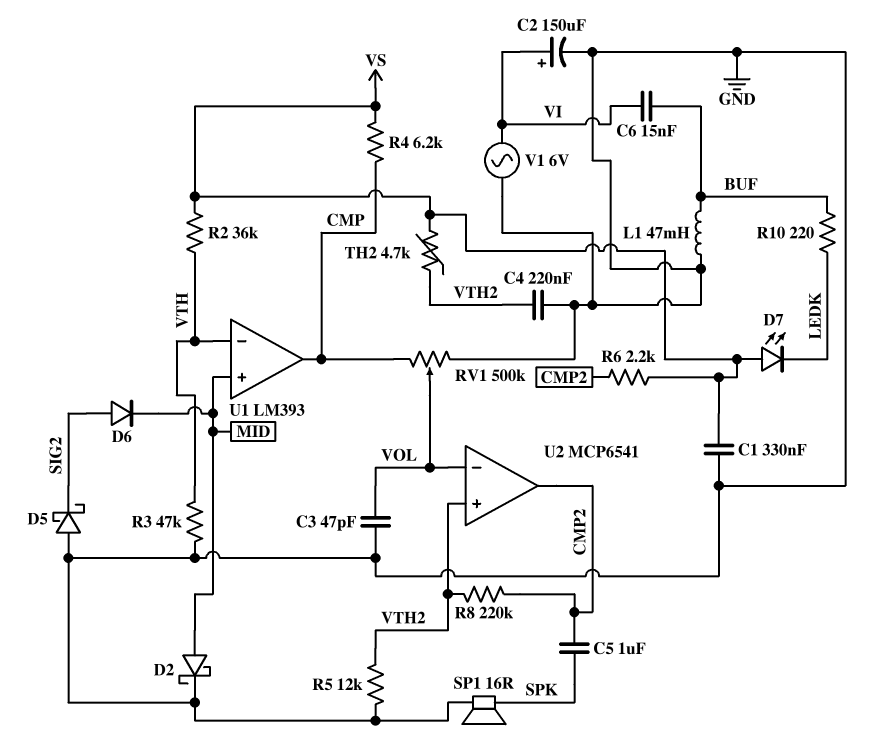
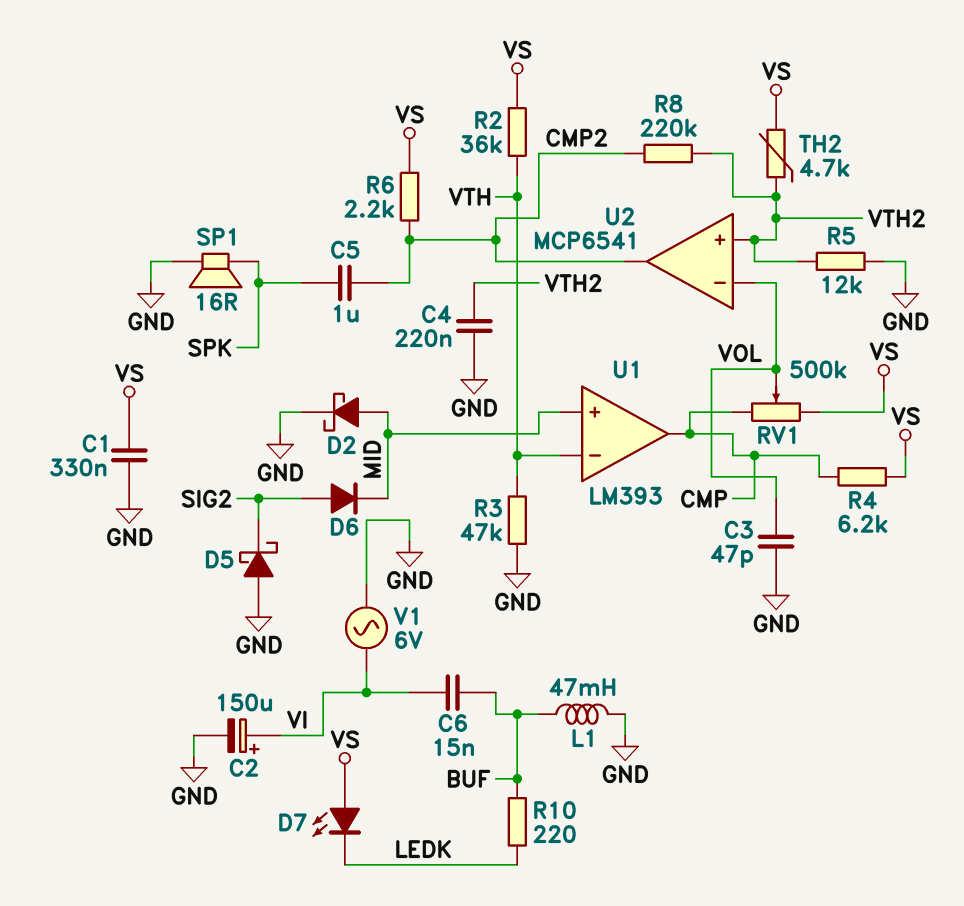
RV1: 500k (CMP, GND, wiper VOL) -> 500k (CMP, VS, wiper VOL)

